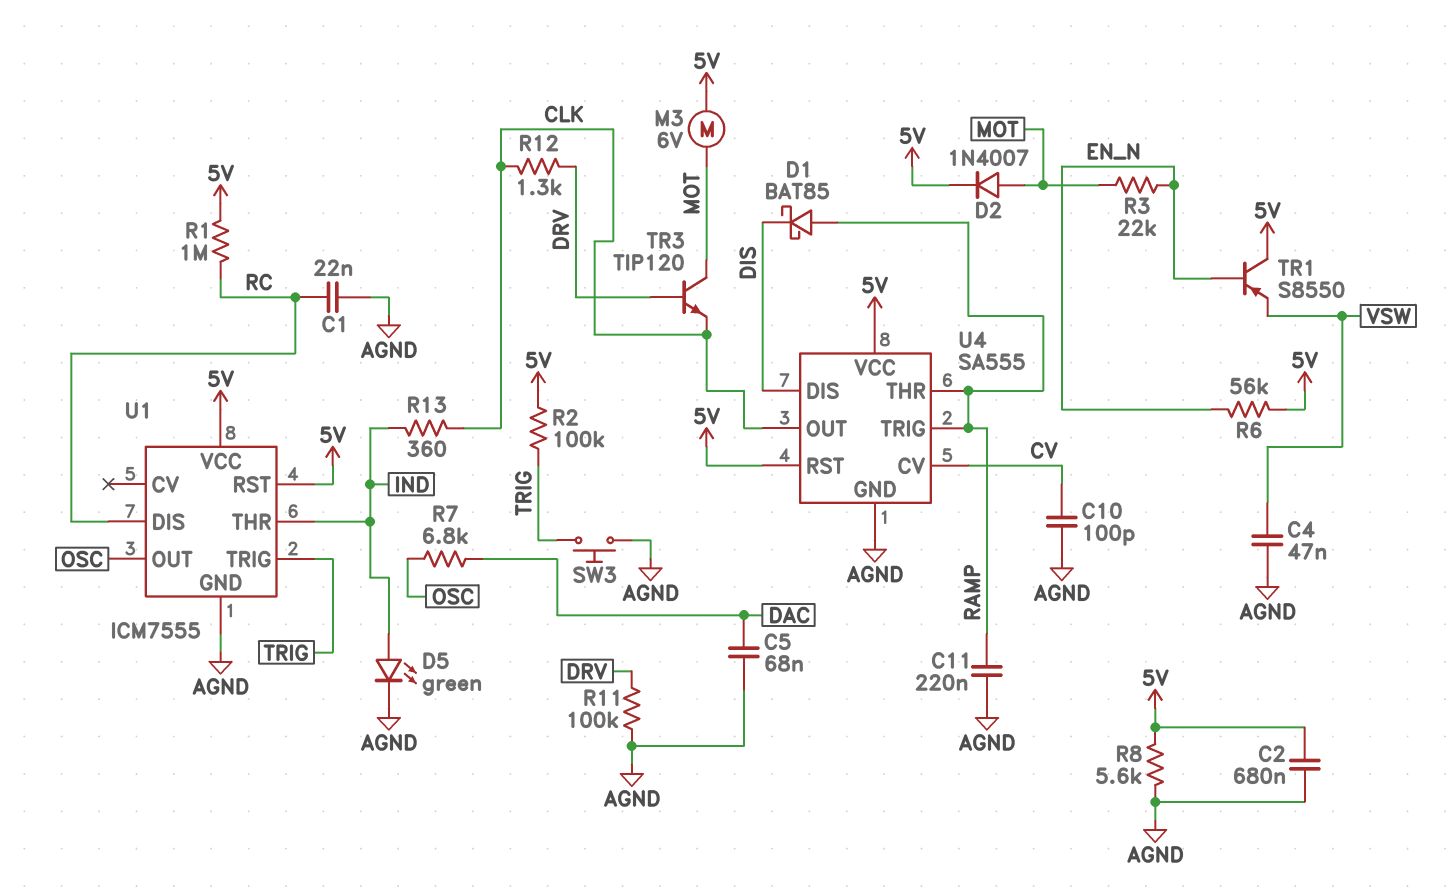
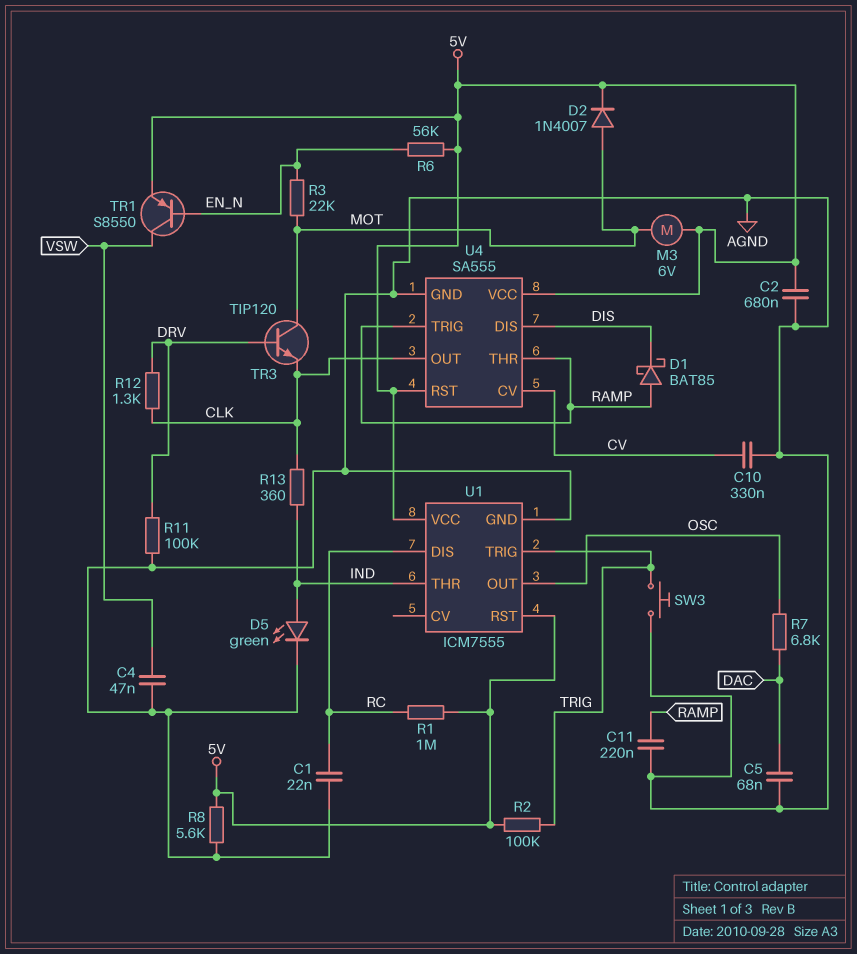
C10: 100pF (AGND, CV) -> 330nF (AGND, CV)
TR1: PNP S8550 (B EN_N, C 5V, E VSW) -> PNP S8550 (B EN_N, C VSW, E 5V)

